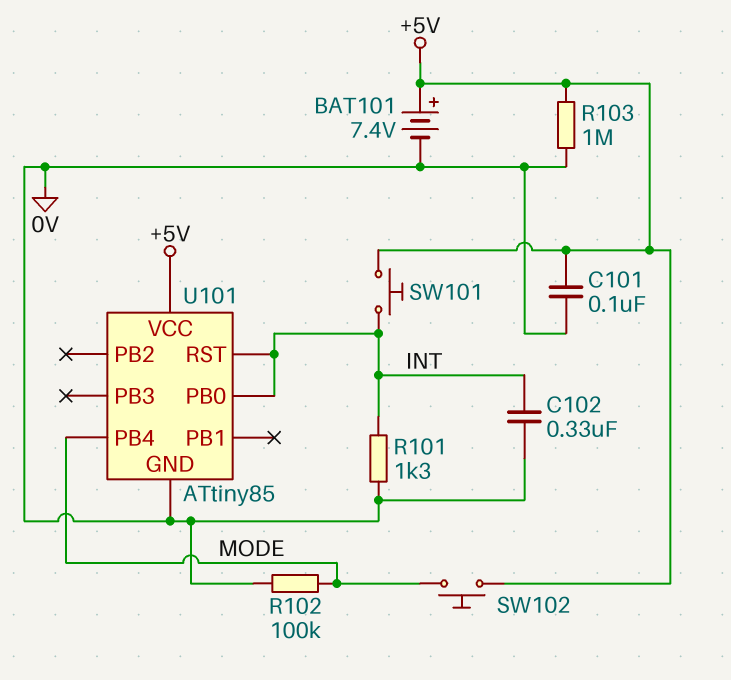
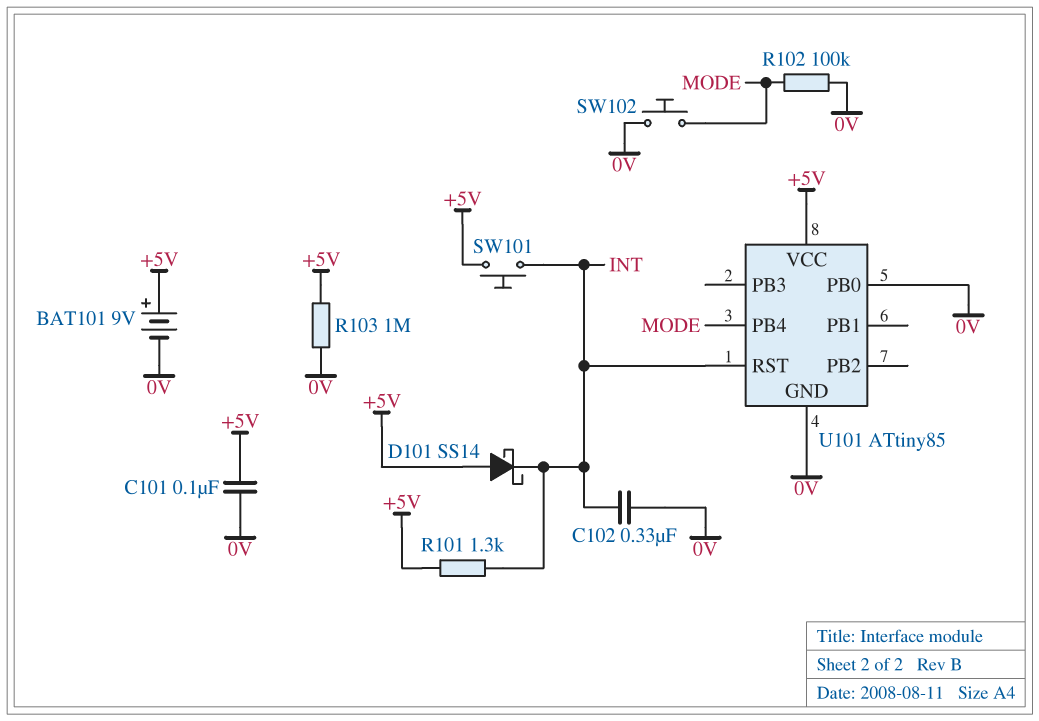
BAT101: 7.4V (plus +5V, minus 0V) -> 9V (plus +5V, minus 0V)
D101: none -> schottky SS14 (A +5V, K INT)
R101: 1.3k (0V, INT) -> 1.3k (+5V, INT)
SW102: button (+5V, MODE) -> button (0V, MODE)
U101 pin PB0: INT -> 0V

